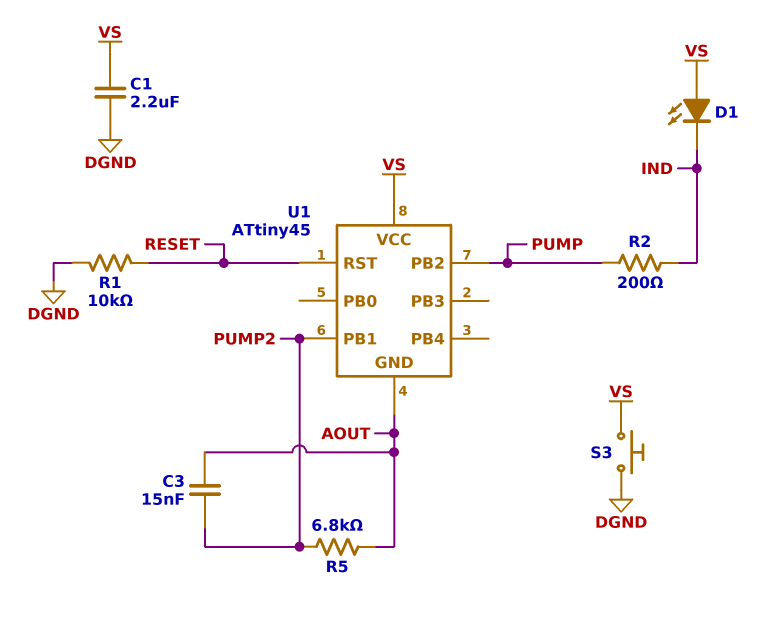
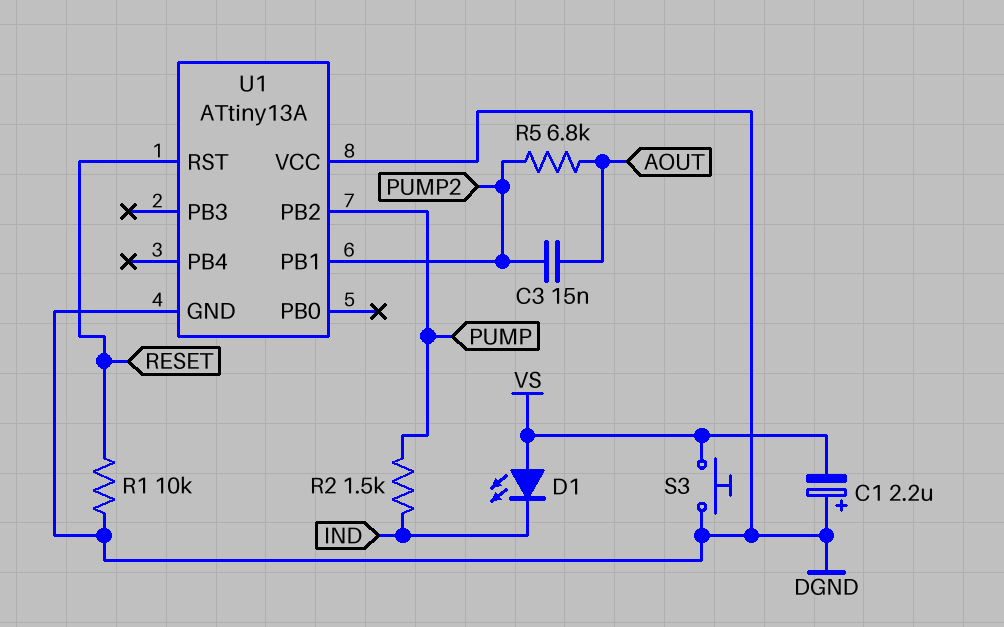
C1: 2.2uF (DGND, VS) -> 2.2uF (plus DGND, minus VS)
R2: 200 (IND, PUMP) -> 1.5k (IND, PUMP)
U1: ATtiny45 -> ATtiny13A
U1 pin GND: AOUT -> DGND
U1 pin VCC: VS -> DGND

